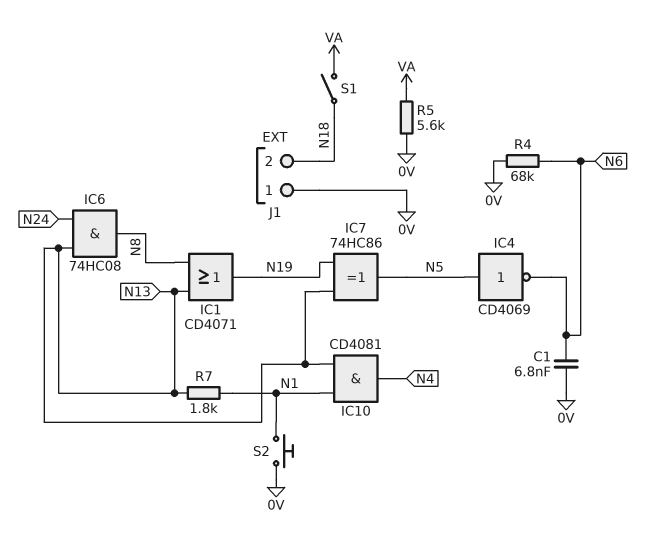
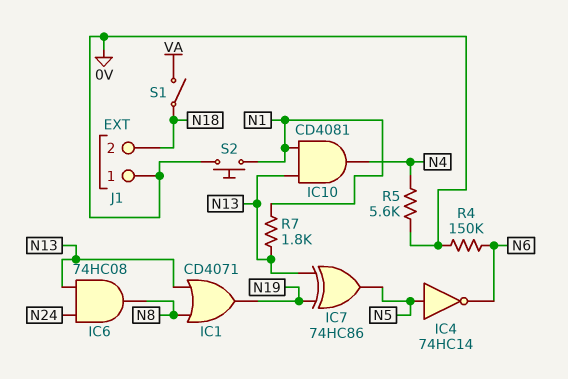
C1: 6.8nF (0V, N6) -> none
IC4: NOT CD4069 (in N5, out N6) -> NOT 74HC14 (in N5, out N6)
R4: 68k (0V, N6) -> 150k (0V, N6)
R5: 5.6k (0V, VA) -> 5.6k (0V, N4)

